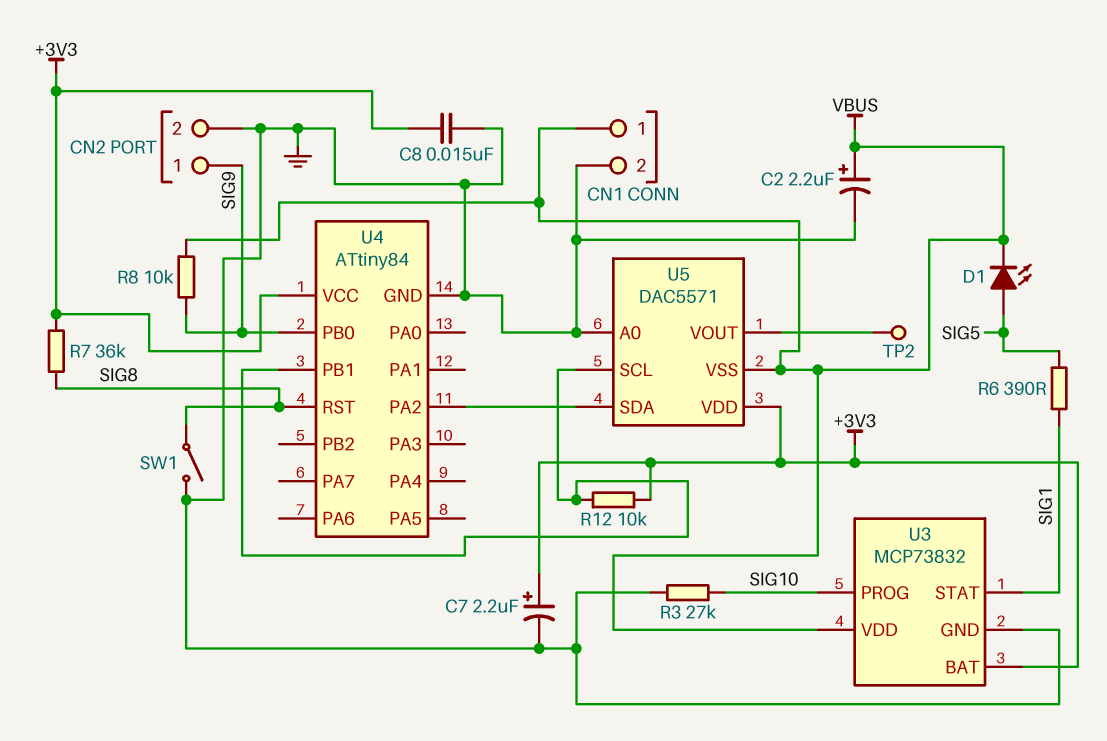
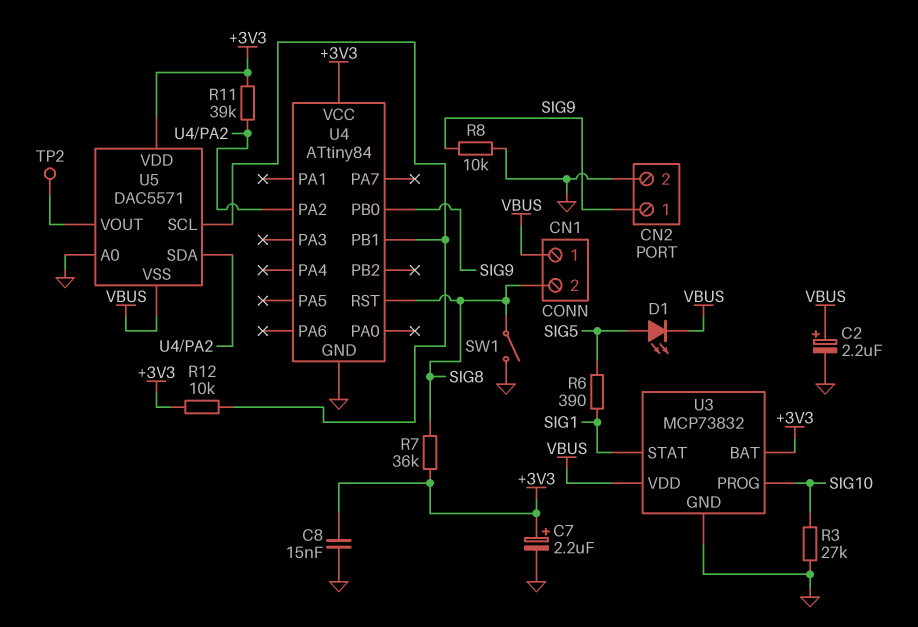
CN1 pin 2: GND -> SIG8
R8: 10k (SIG9, VBUS) -> 10k (GND, SIG9)
R11: none -> 39k (+3V3, U4/PA2)

